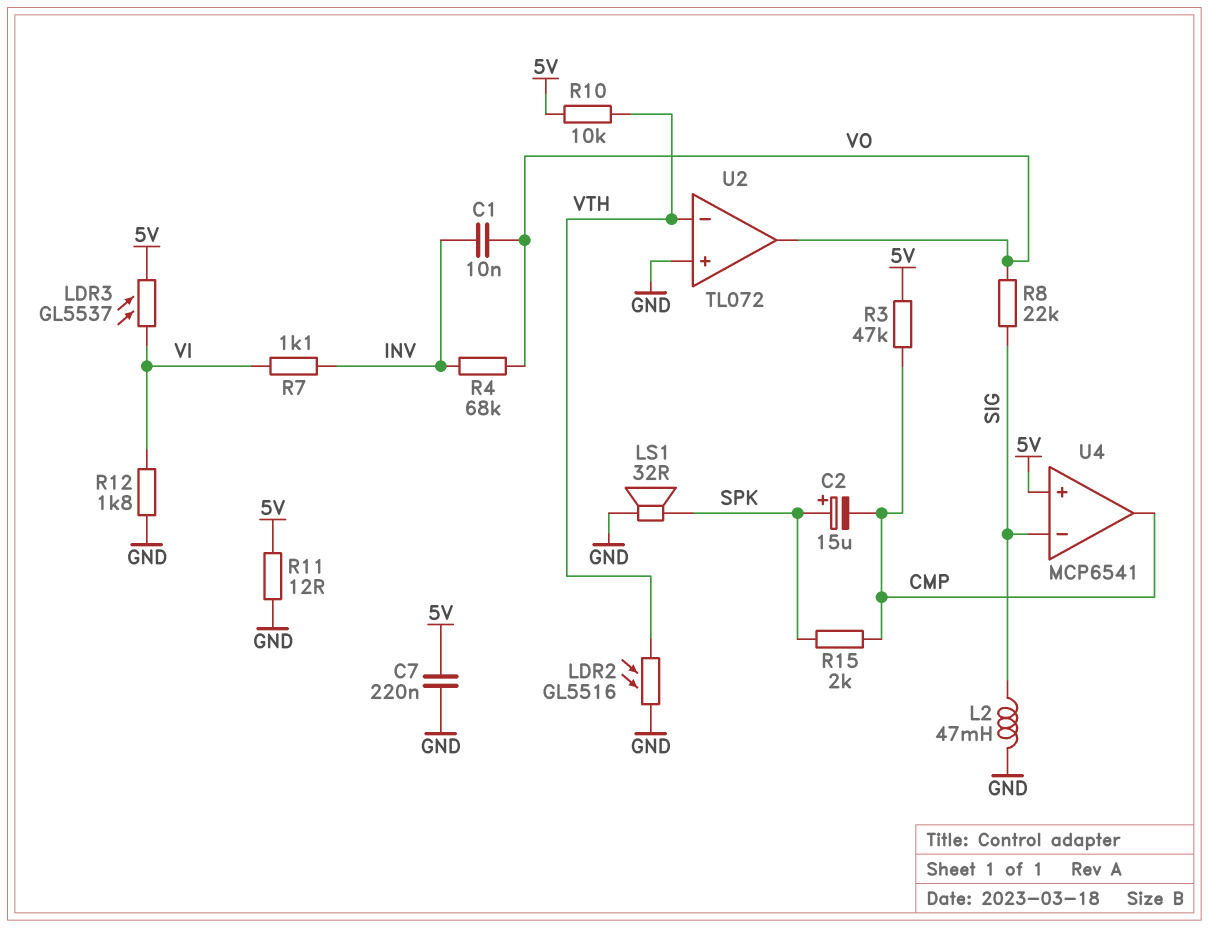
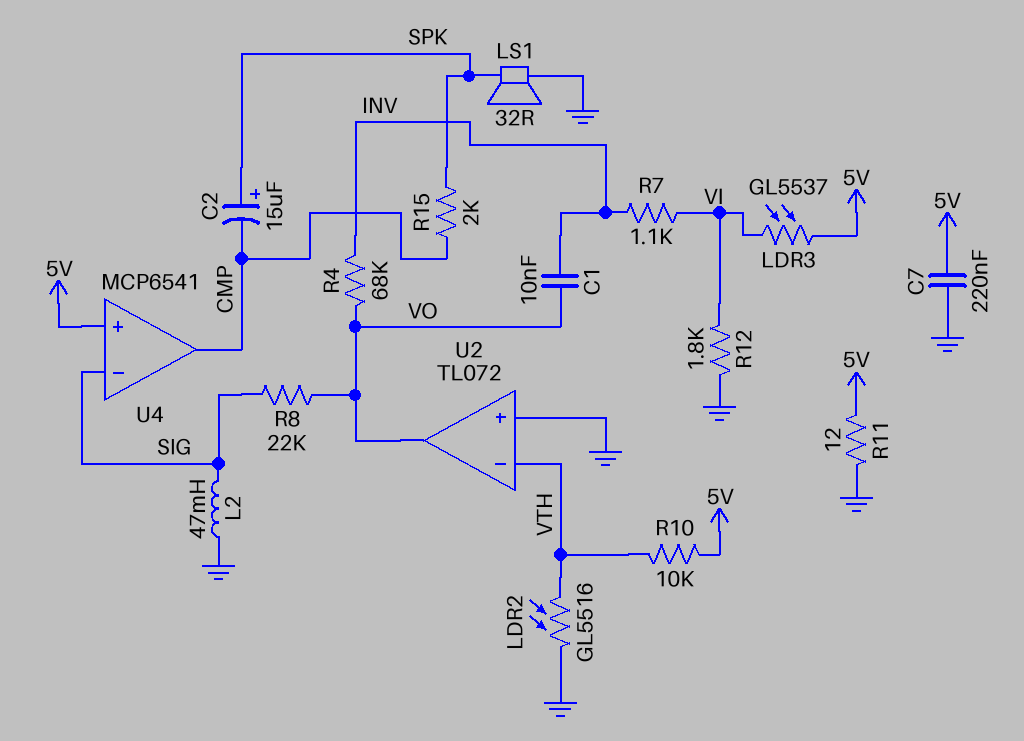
R3: 47k (5V, CMP) -> none

